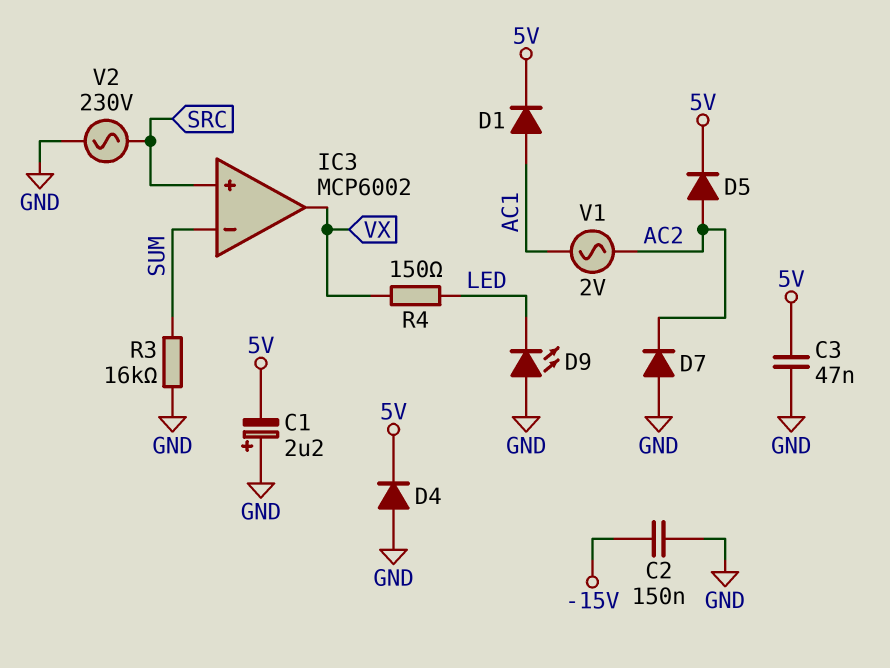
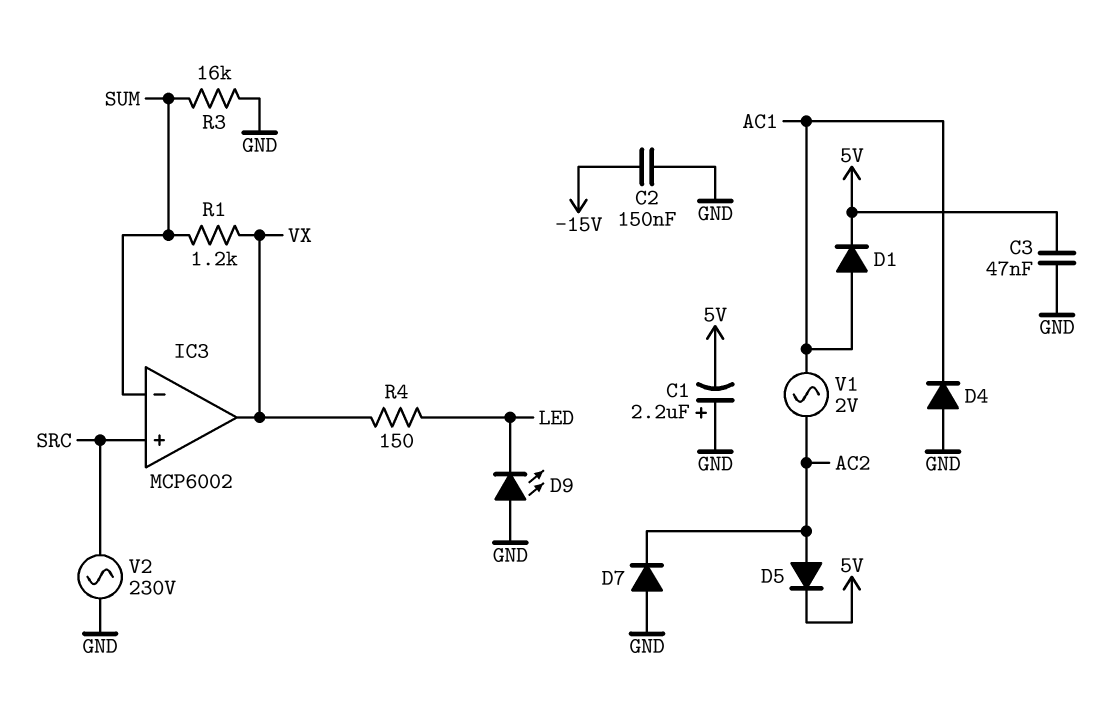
D4: diode (A GND, K 5V) -> diode (A GND, K AC1)
R1: none -> 1.2k (SUM, VX)

